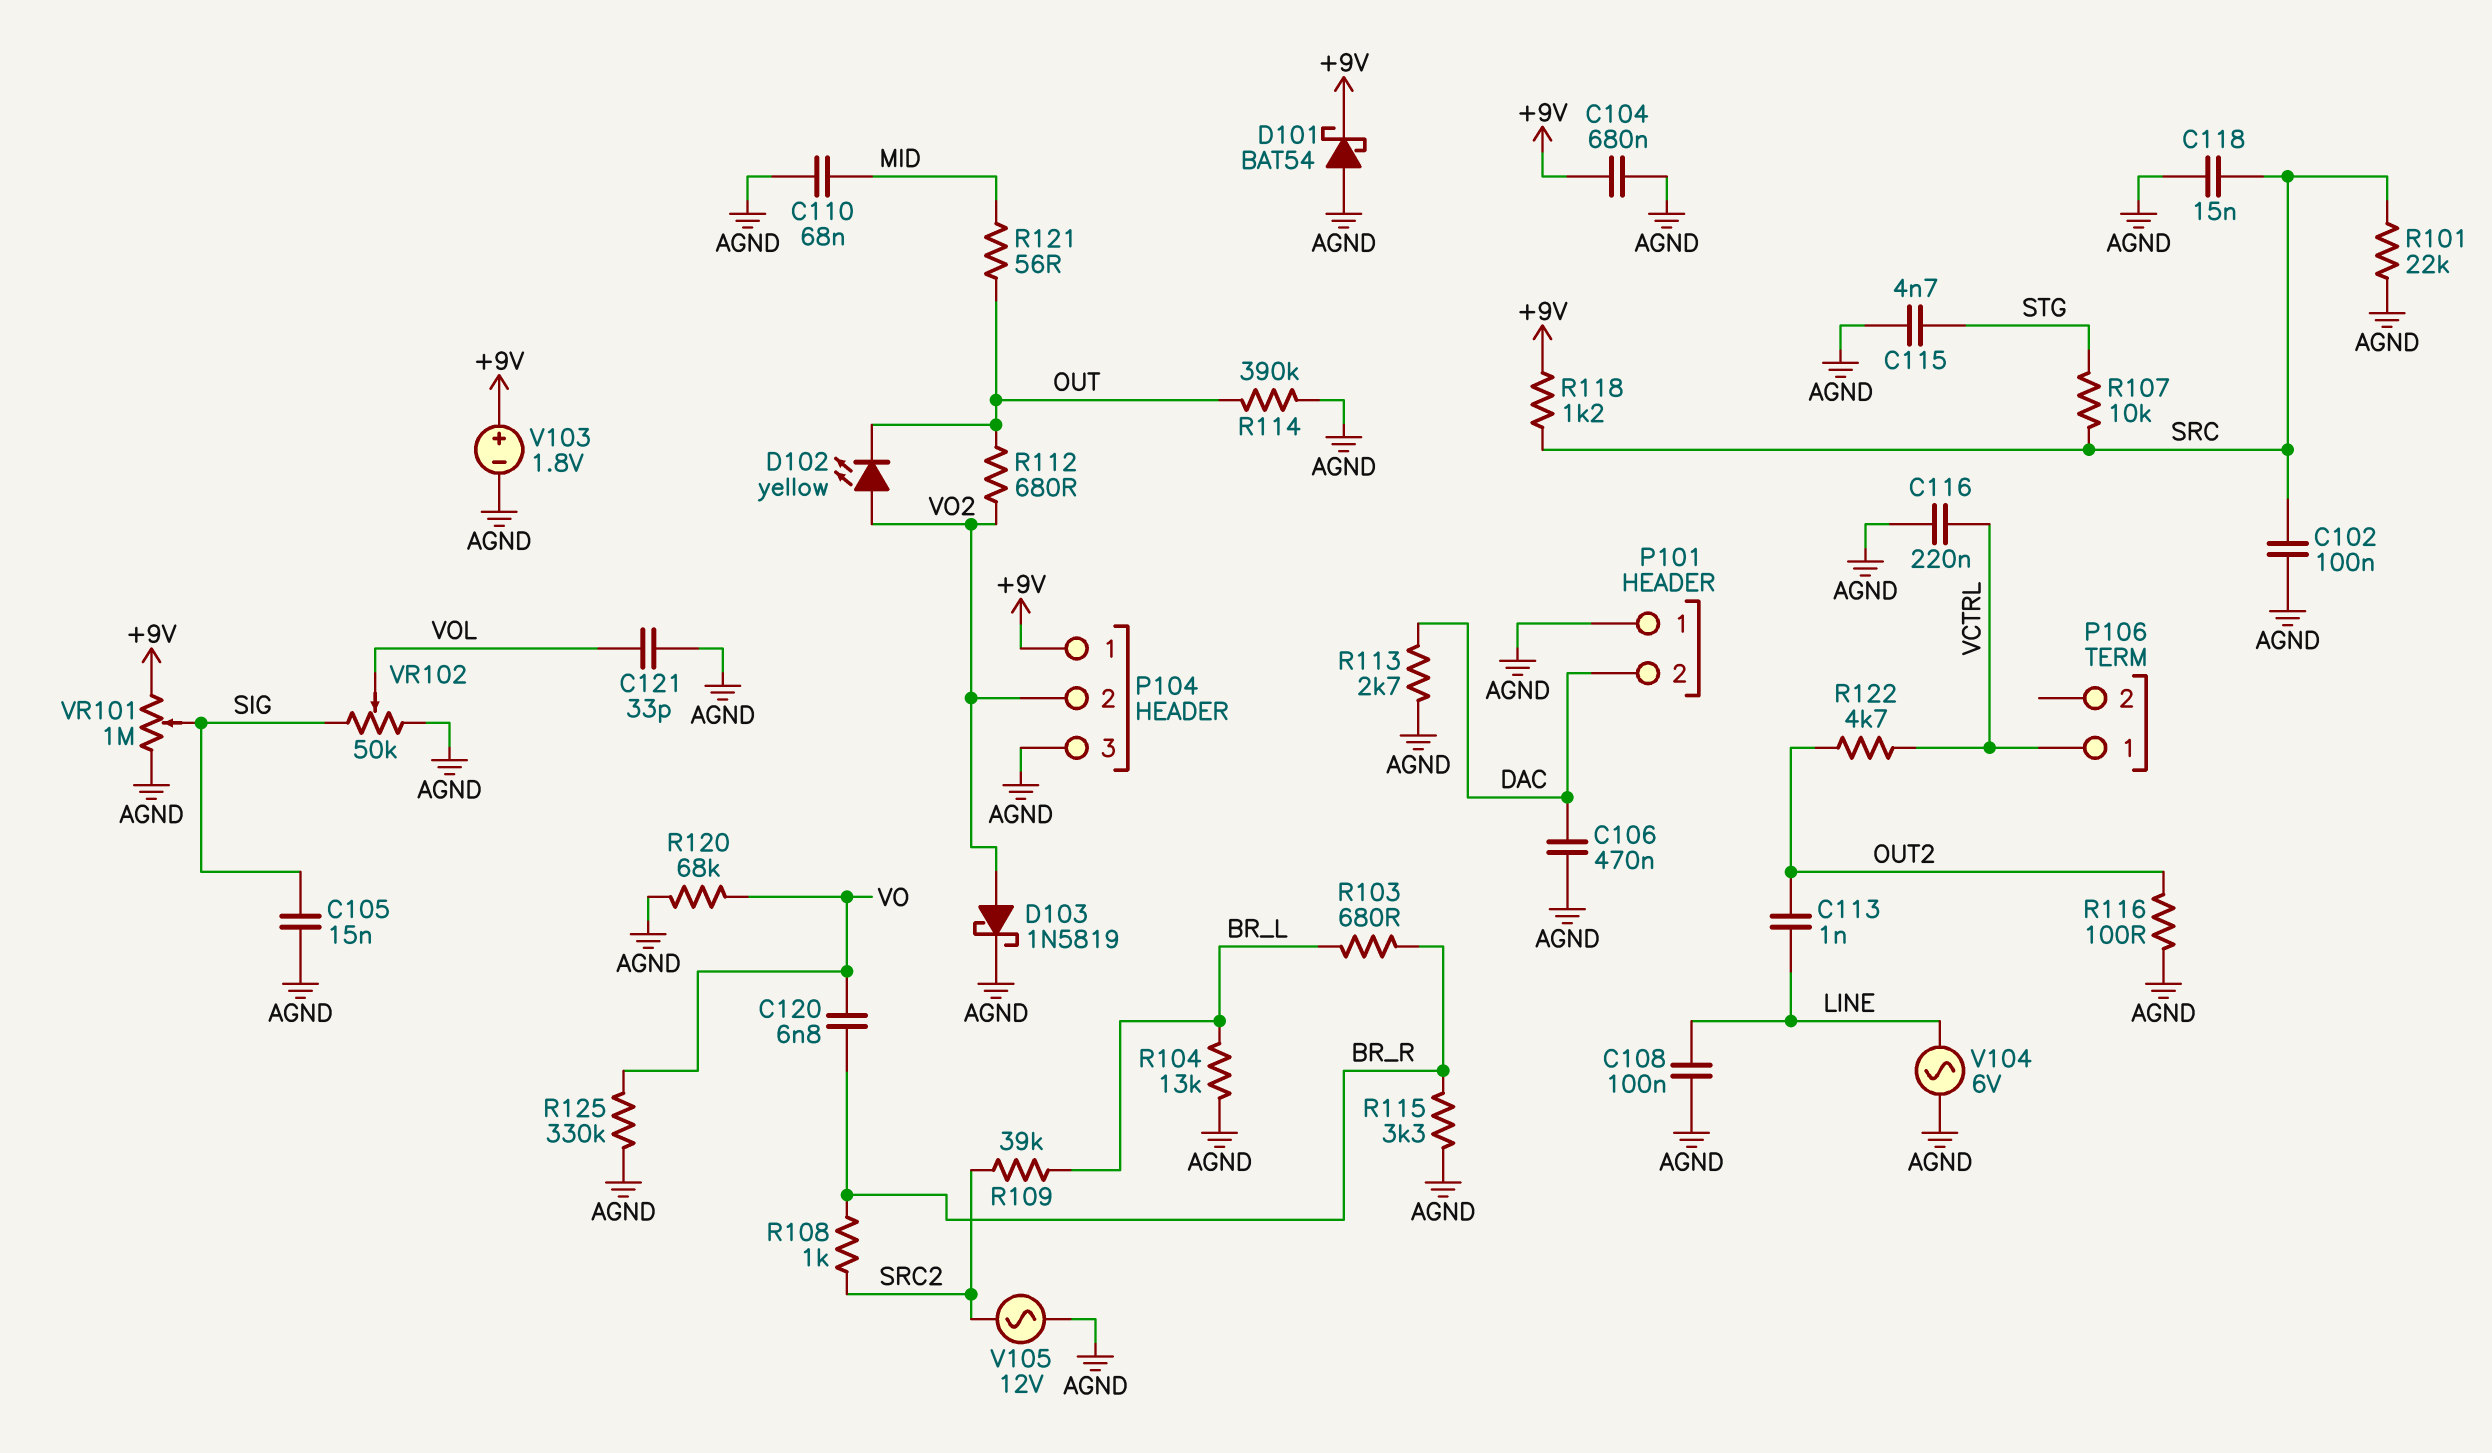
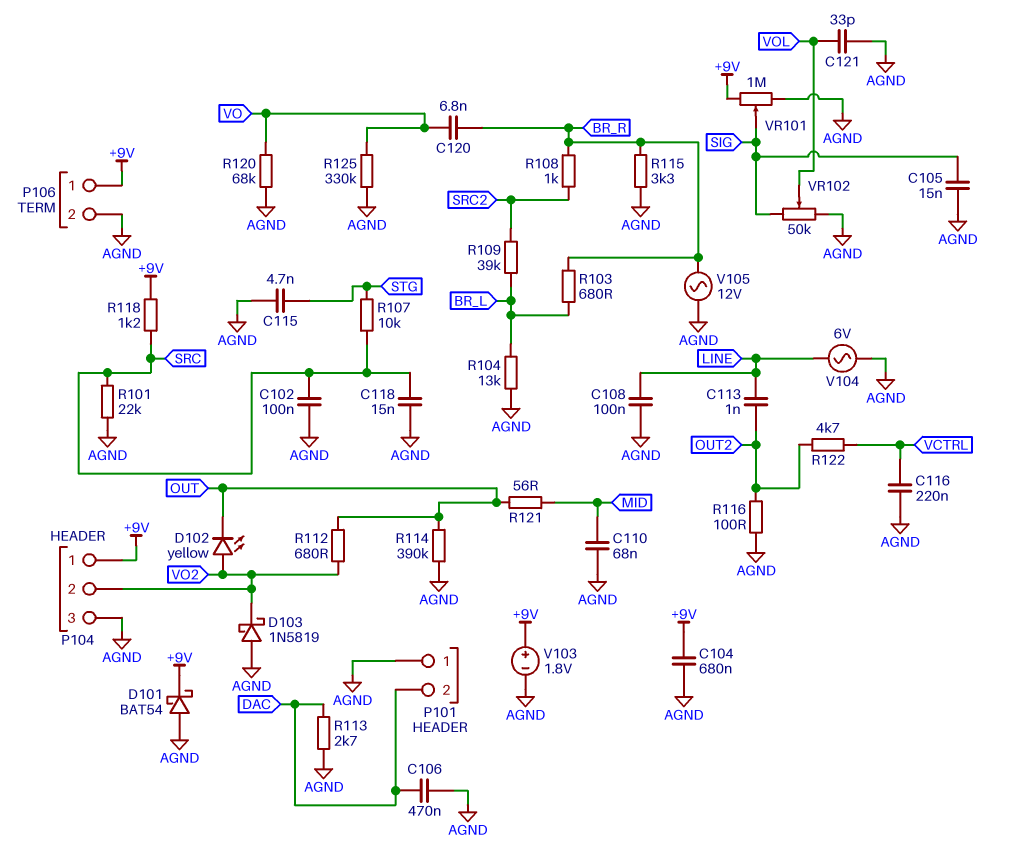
D103: schottky 1N5819 (A VO2, K AGND) -> schottky 1N5819 (A AGND, K VO2)
P106 pin 1: VCTRL -> +9V
P106 pin 2: none -> AGND
V105: AC 12V (AGND, SRC2) -> AC 12V (AGND, BR_R)

